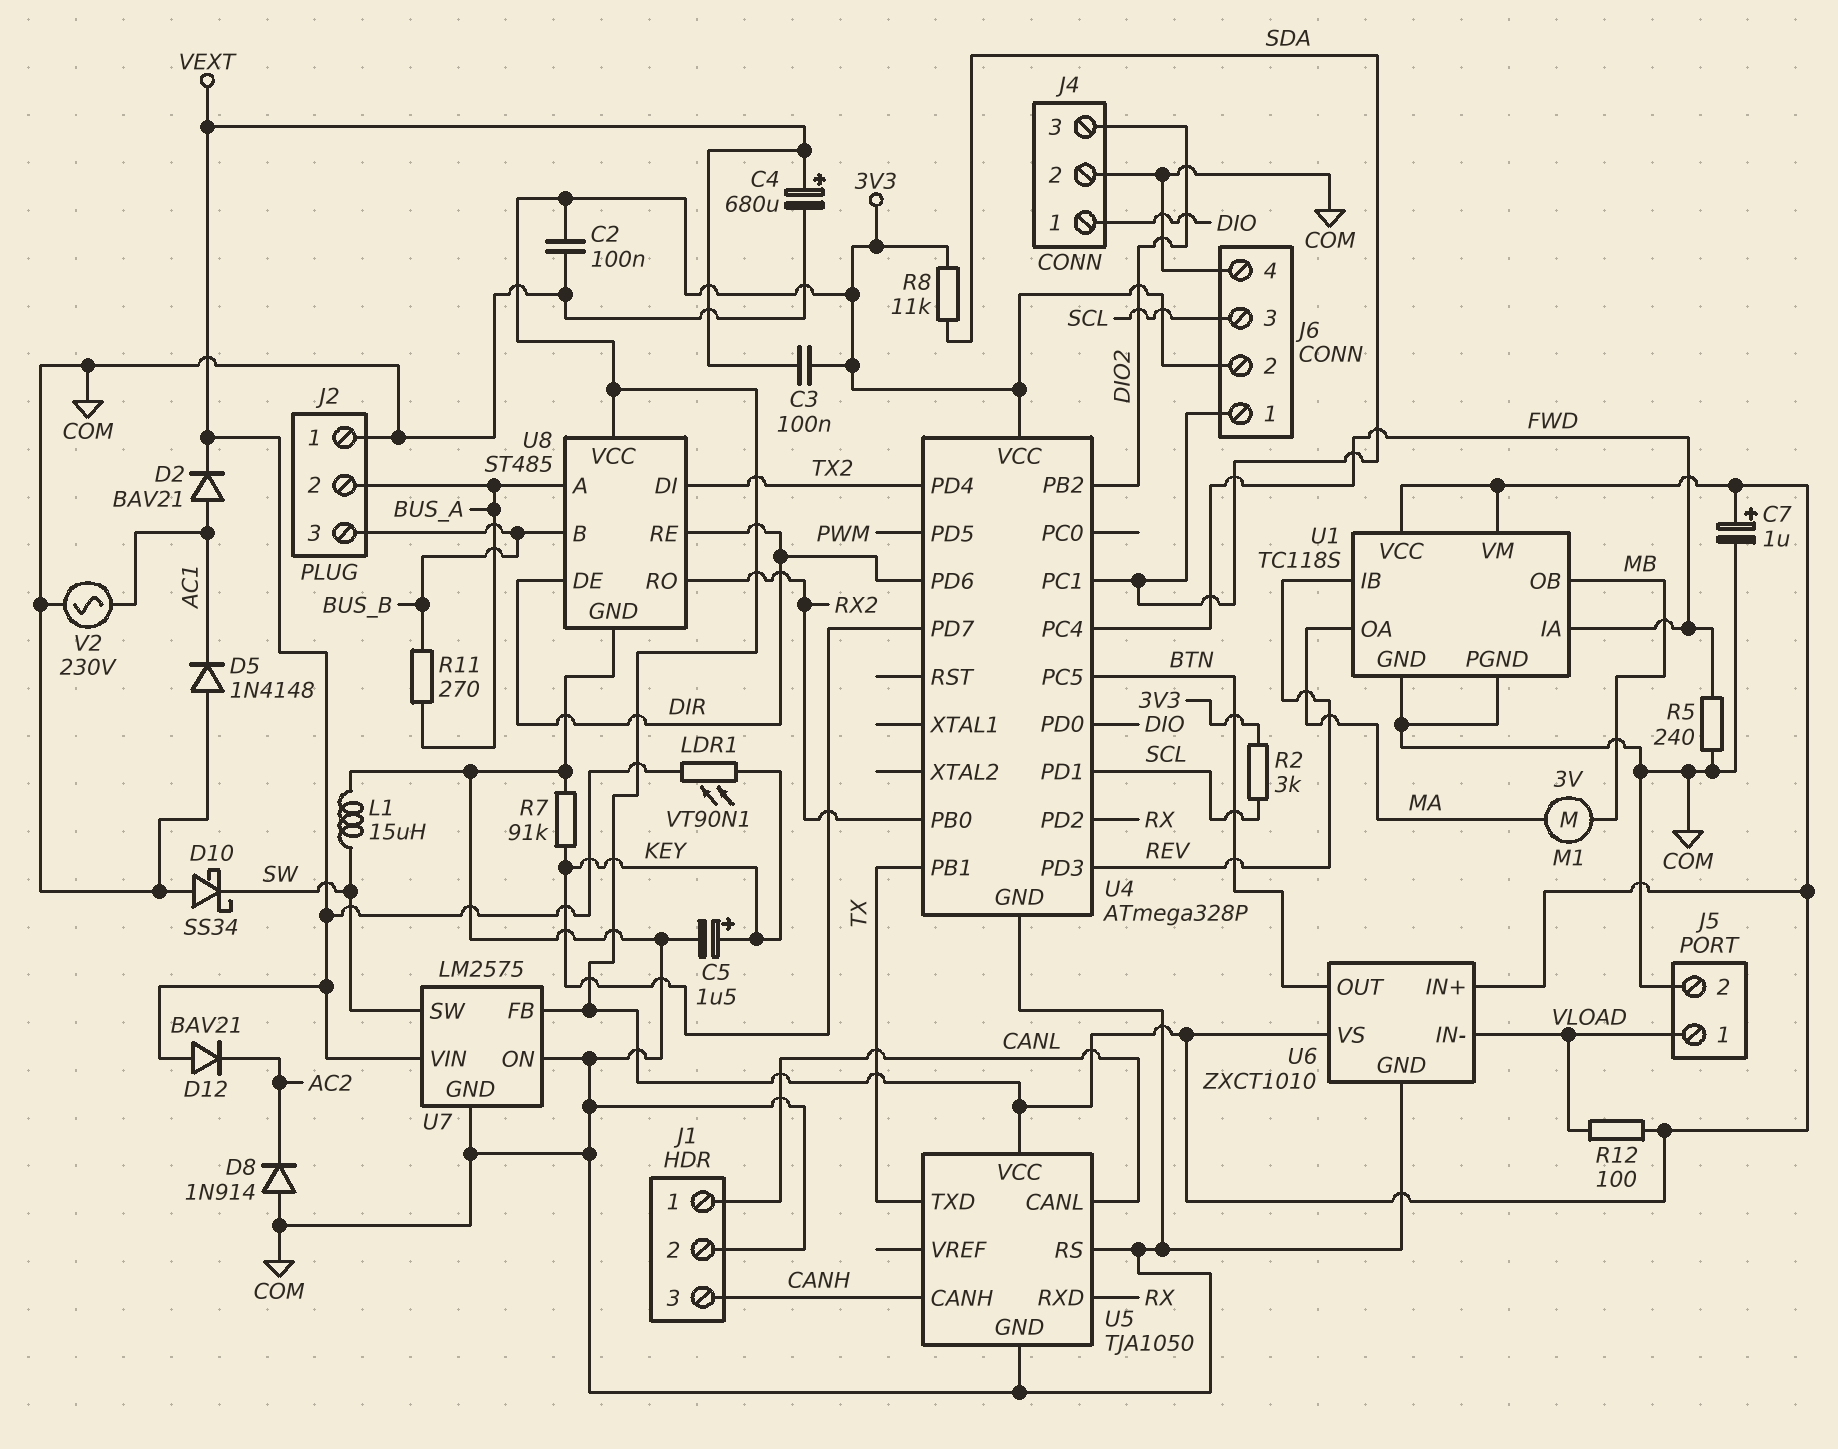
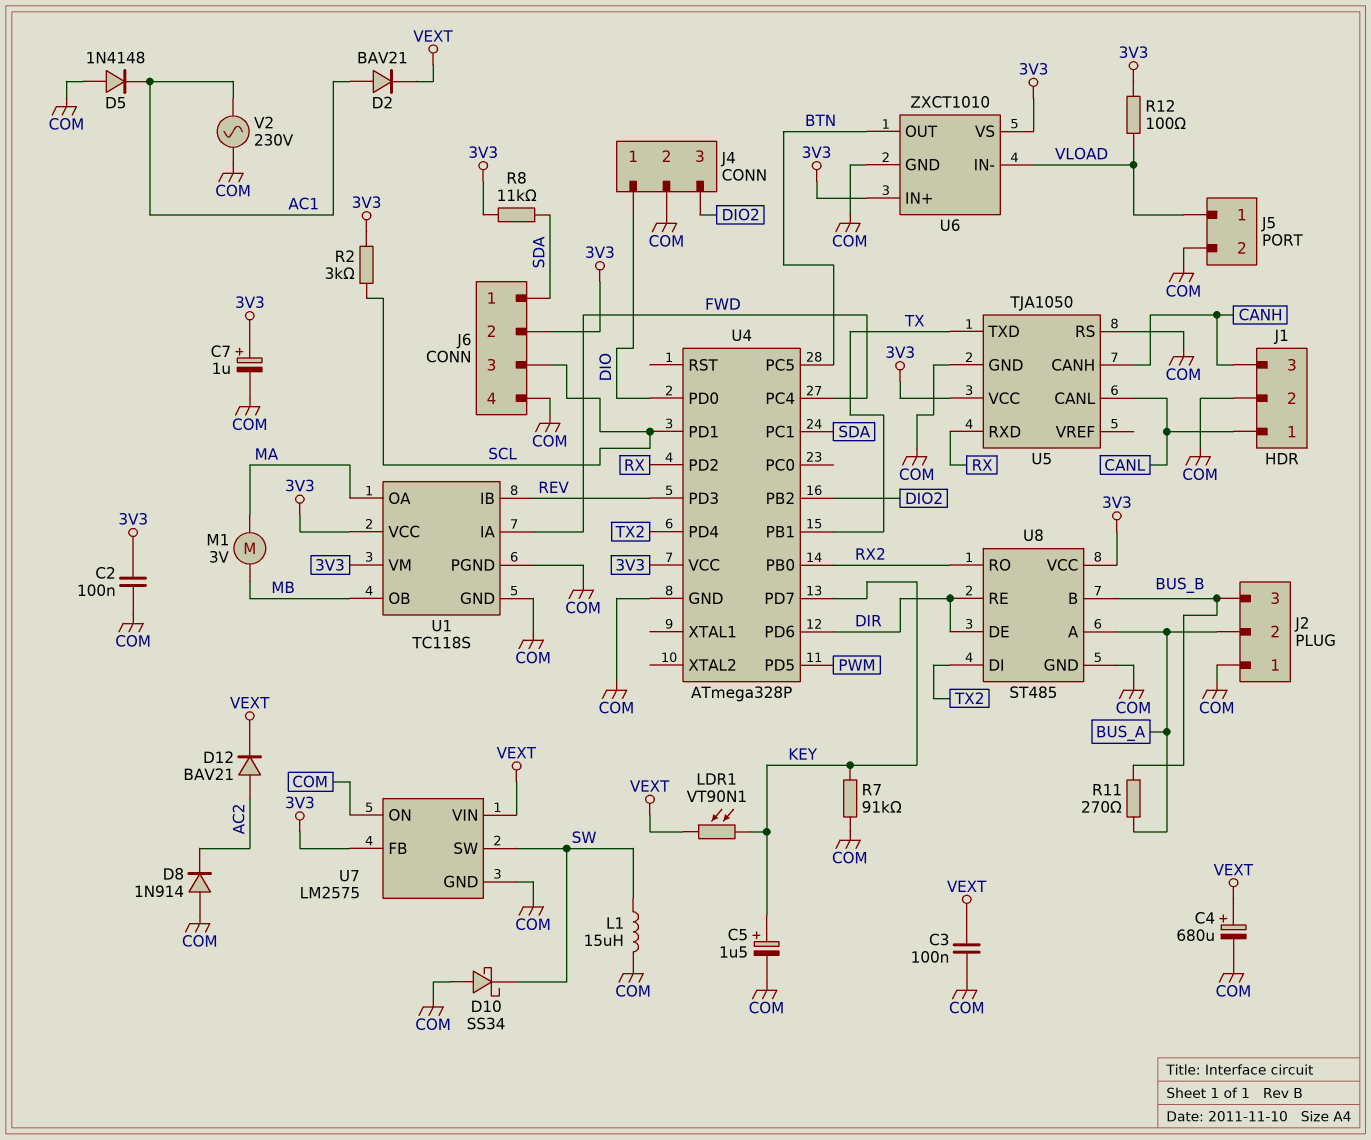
C3: 100nF (3V3, VEXT) -> 100nF (COM, VEXT)
D12: diode BAV21 (A VEXT, K AC2) -> diode BAV21 (A AC2, K VEXT)
R5: 240 (COM, FWD) -> none

